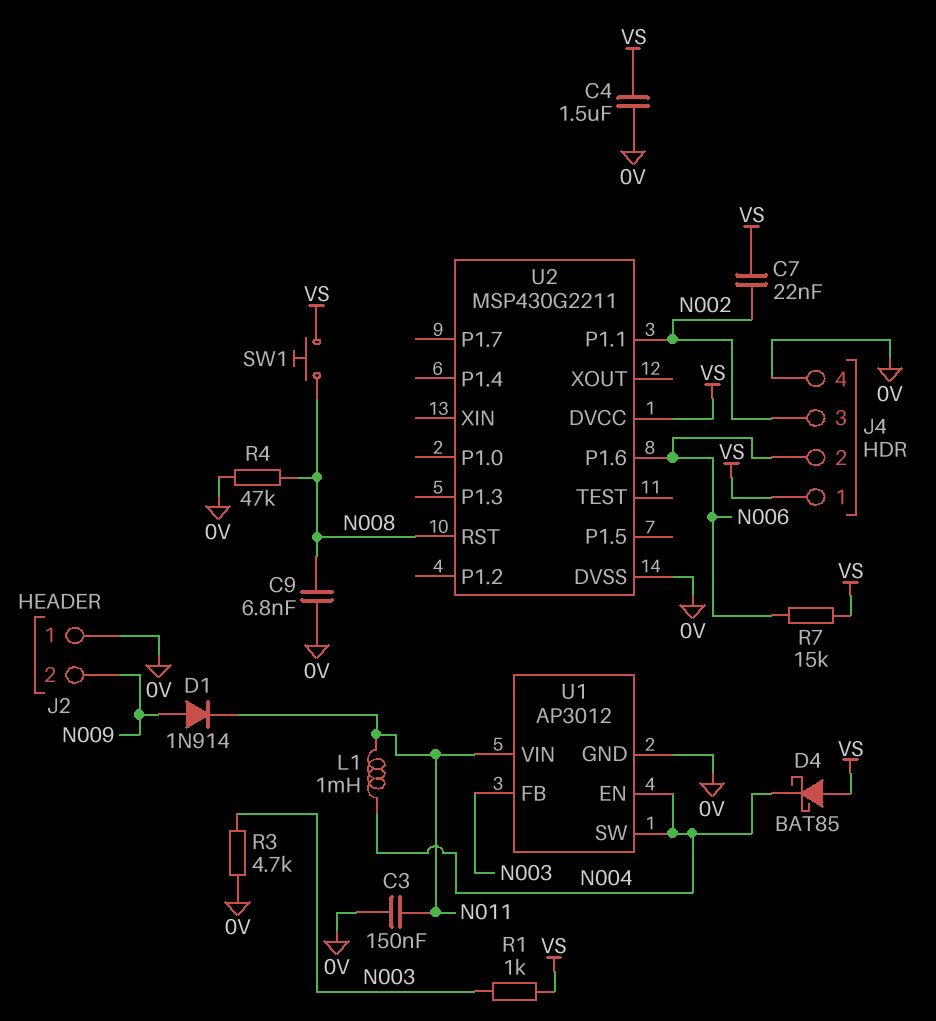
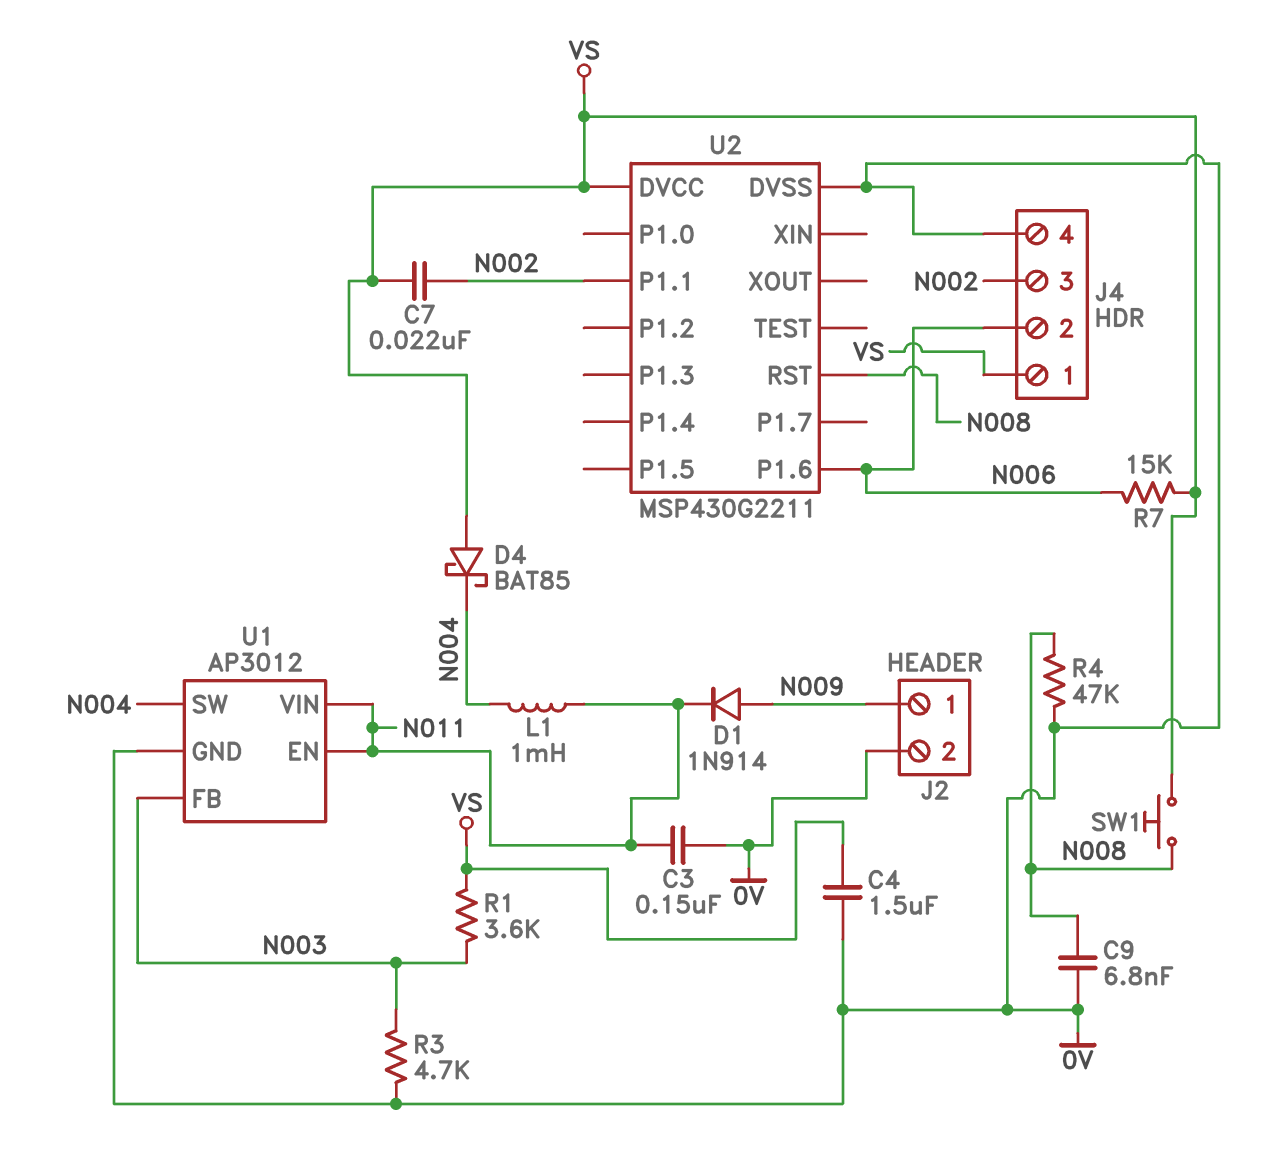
J2 pin 1: 0V -> N009
J2 pin 2: N009 -> 0V
R1: 1k (N003, VS) -> 3.6k (N003, VS)
U1 pin EN: N004 -> N011

